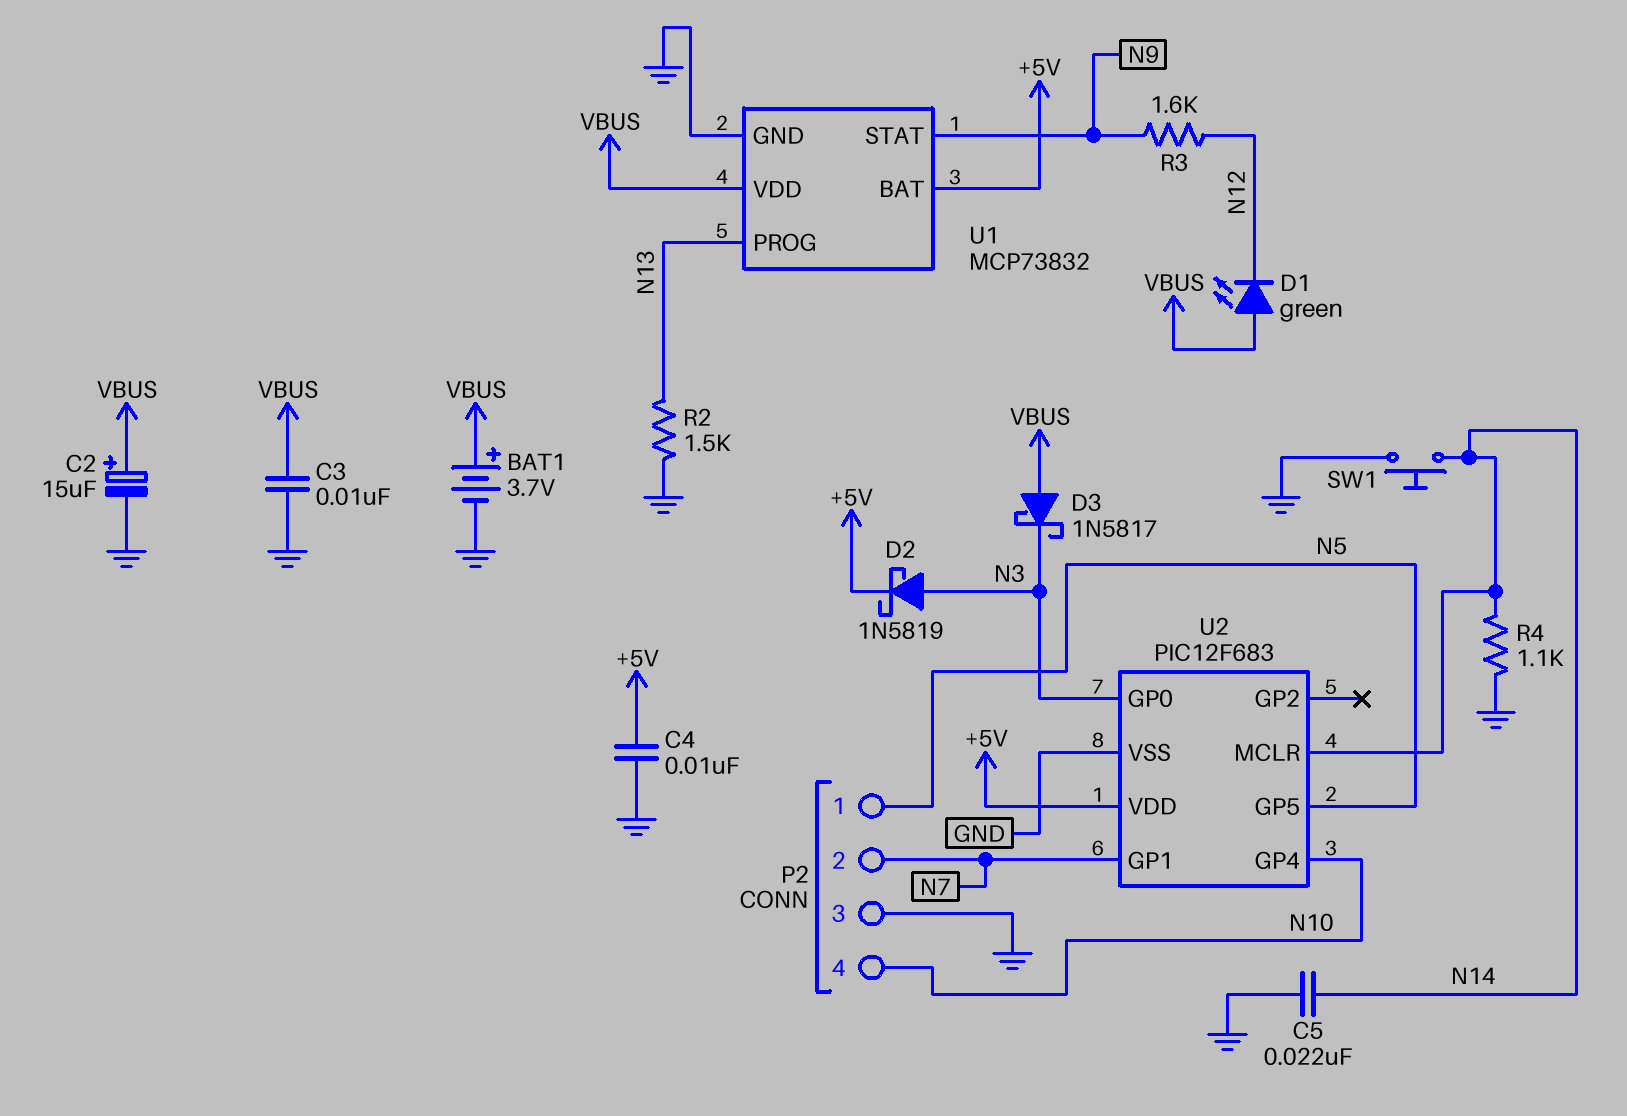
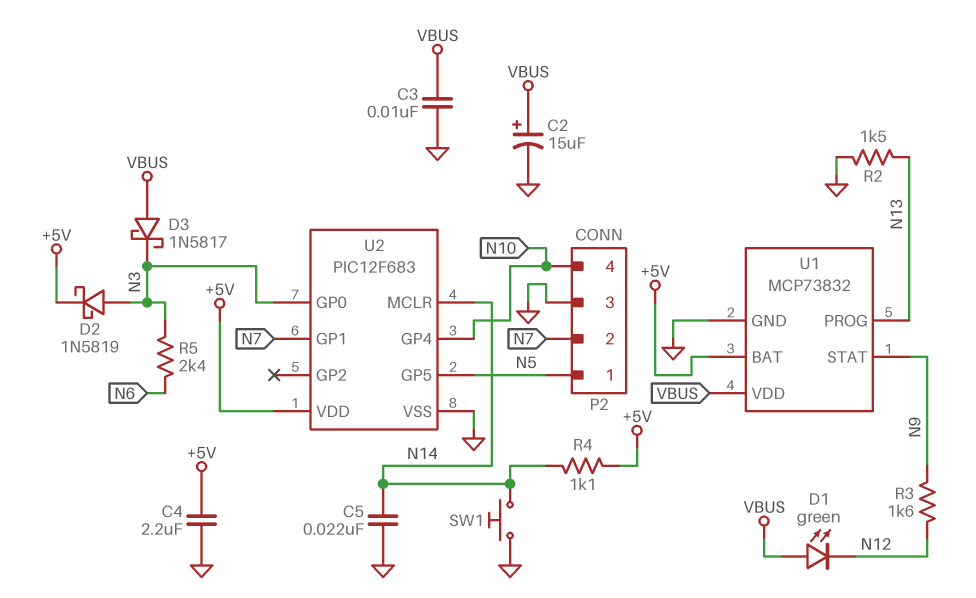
BAT1: 3.7V (plus VBUS, minus GND) -> none
C4: 10nF (+5V, GND) -> 2.2uF (+5V, GND)
R4: 1.1k (GND, N14) -> 1.1k (+5V, N14)
R5: none -> 2.4k (N3, N6)

